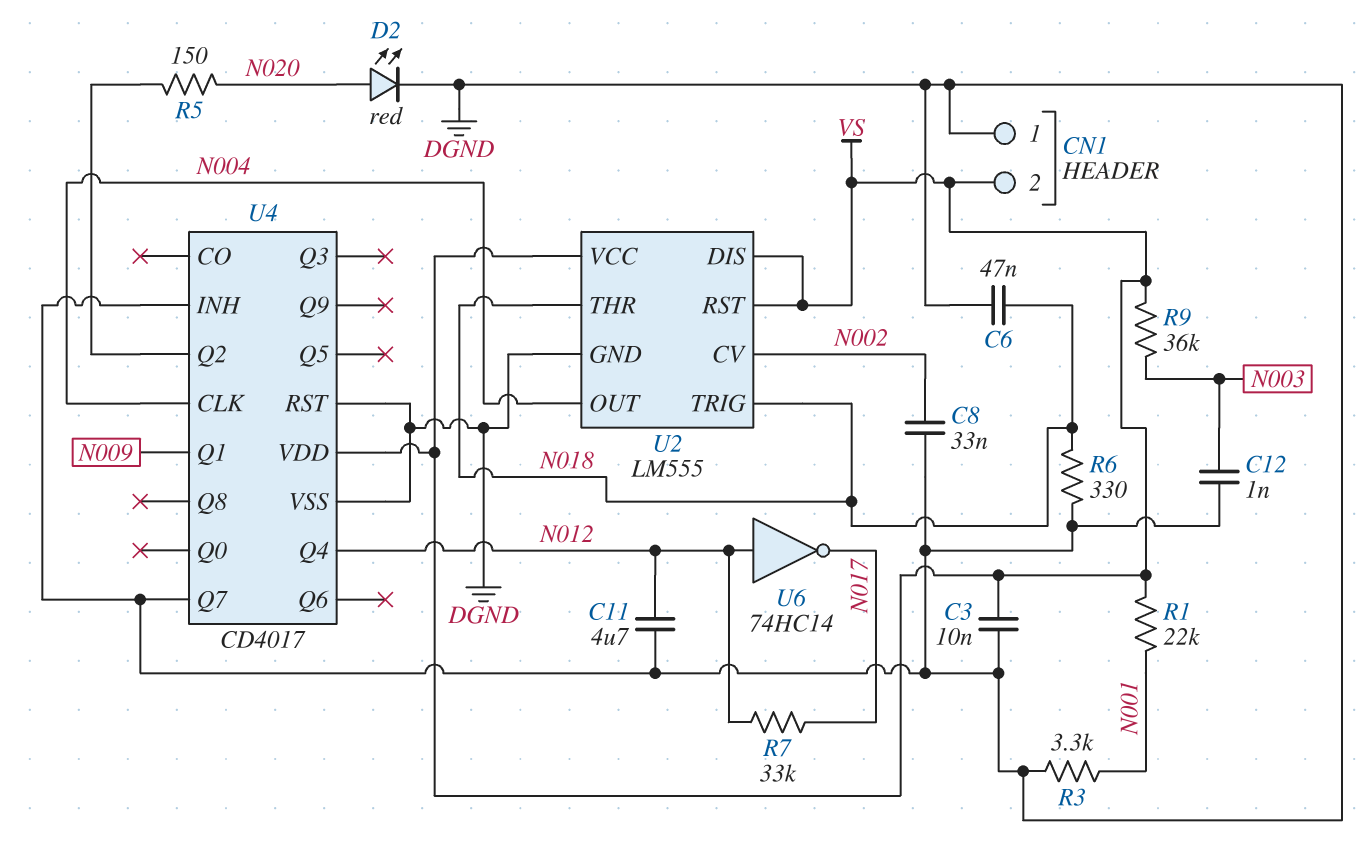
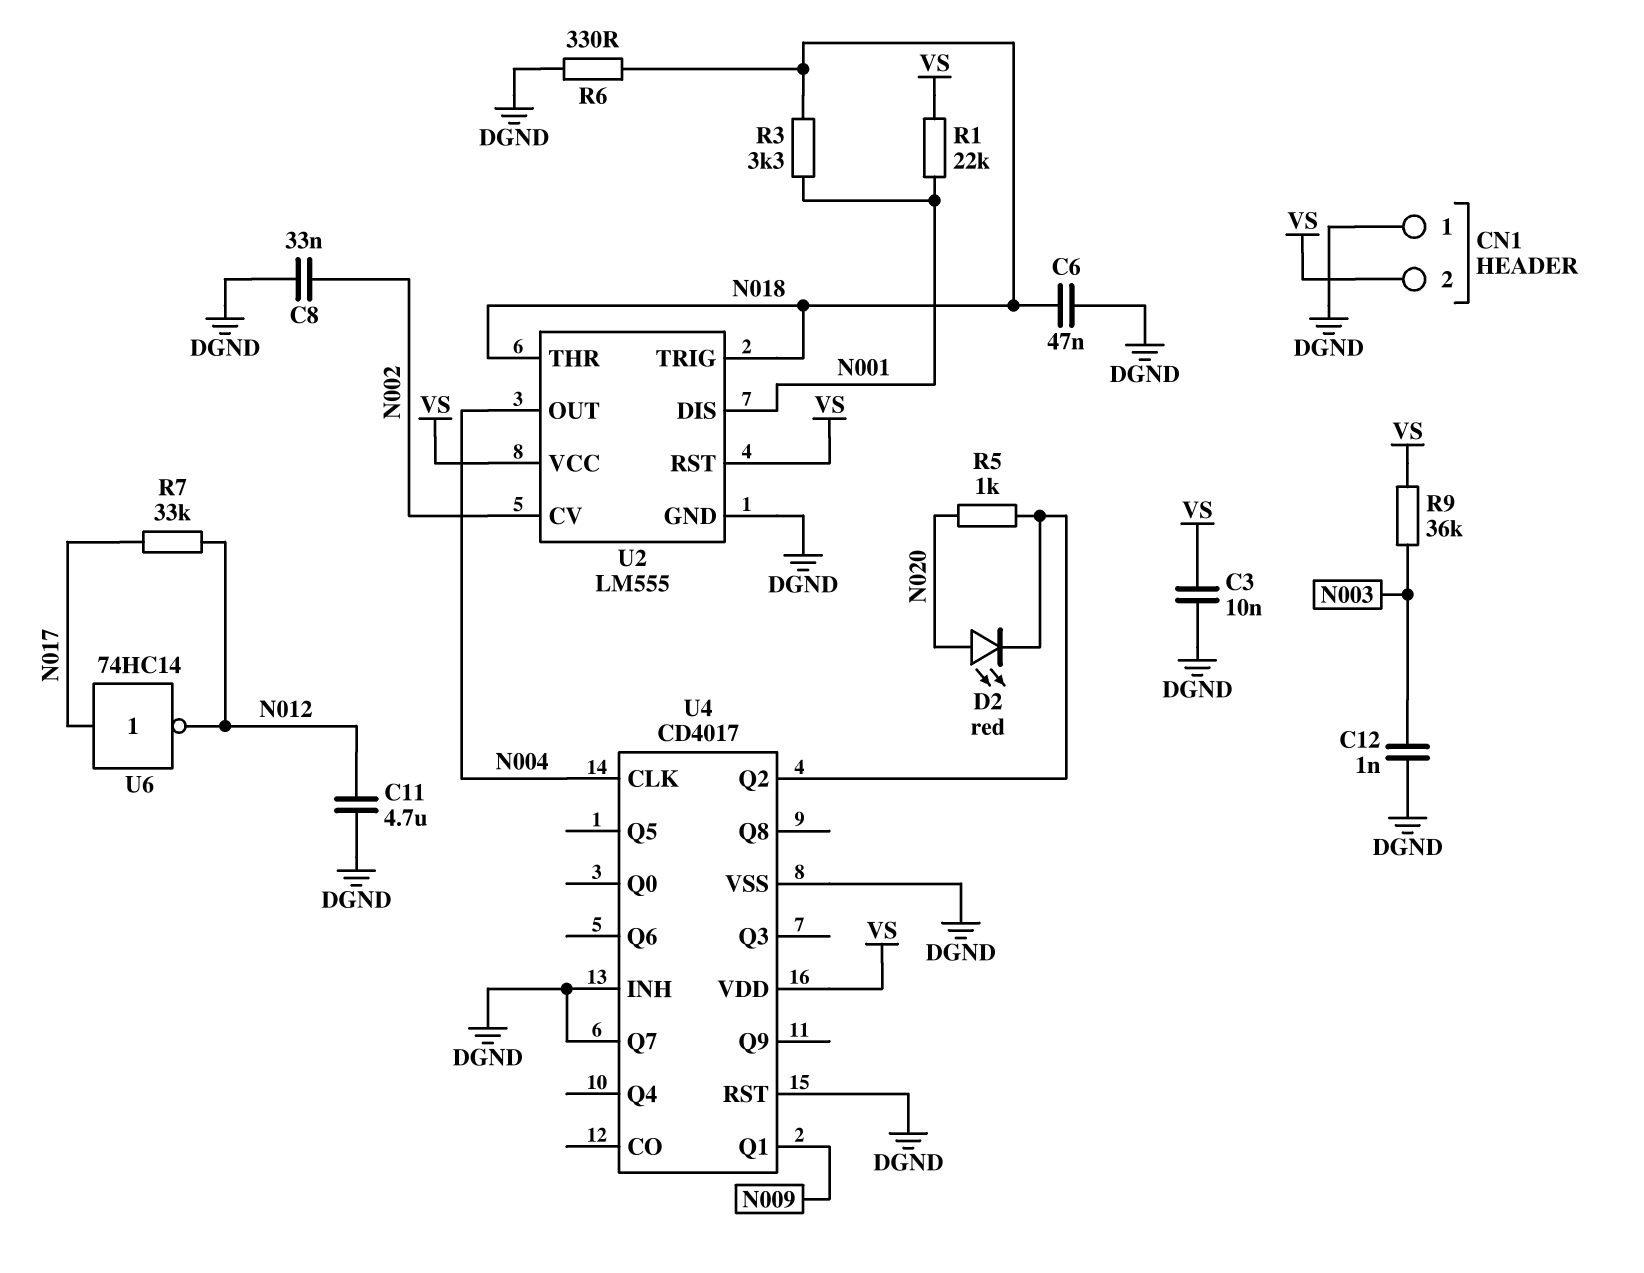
D2: LED red (A N020, K DGND) -> LED red (A N020, K U4/Q2)
R3: 3.3k (DGND, N001) -> 3.3k (N001, N018)
R5: 150 (N020, U4/Q2) -> 1k (N020, U4/Q2)
U2 pin DIS: VS -> N001
U4 pin Q4: N012 -> none
U6: NOT 74HC14 (in N012, out N017) -> NOT 74HC14 (in N017, out N012)

